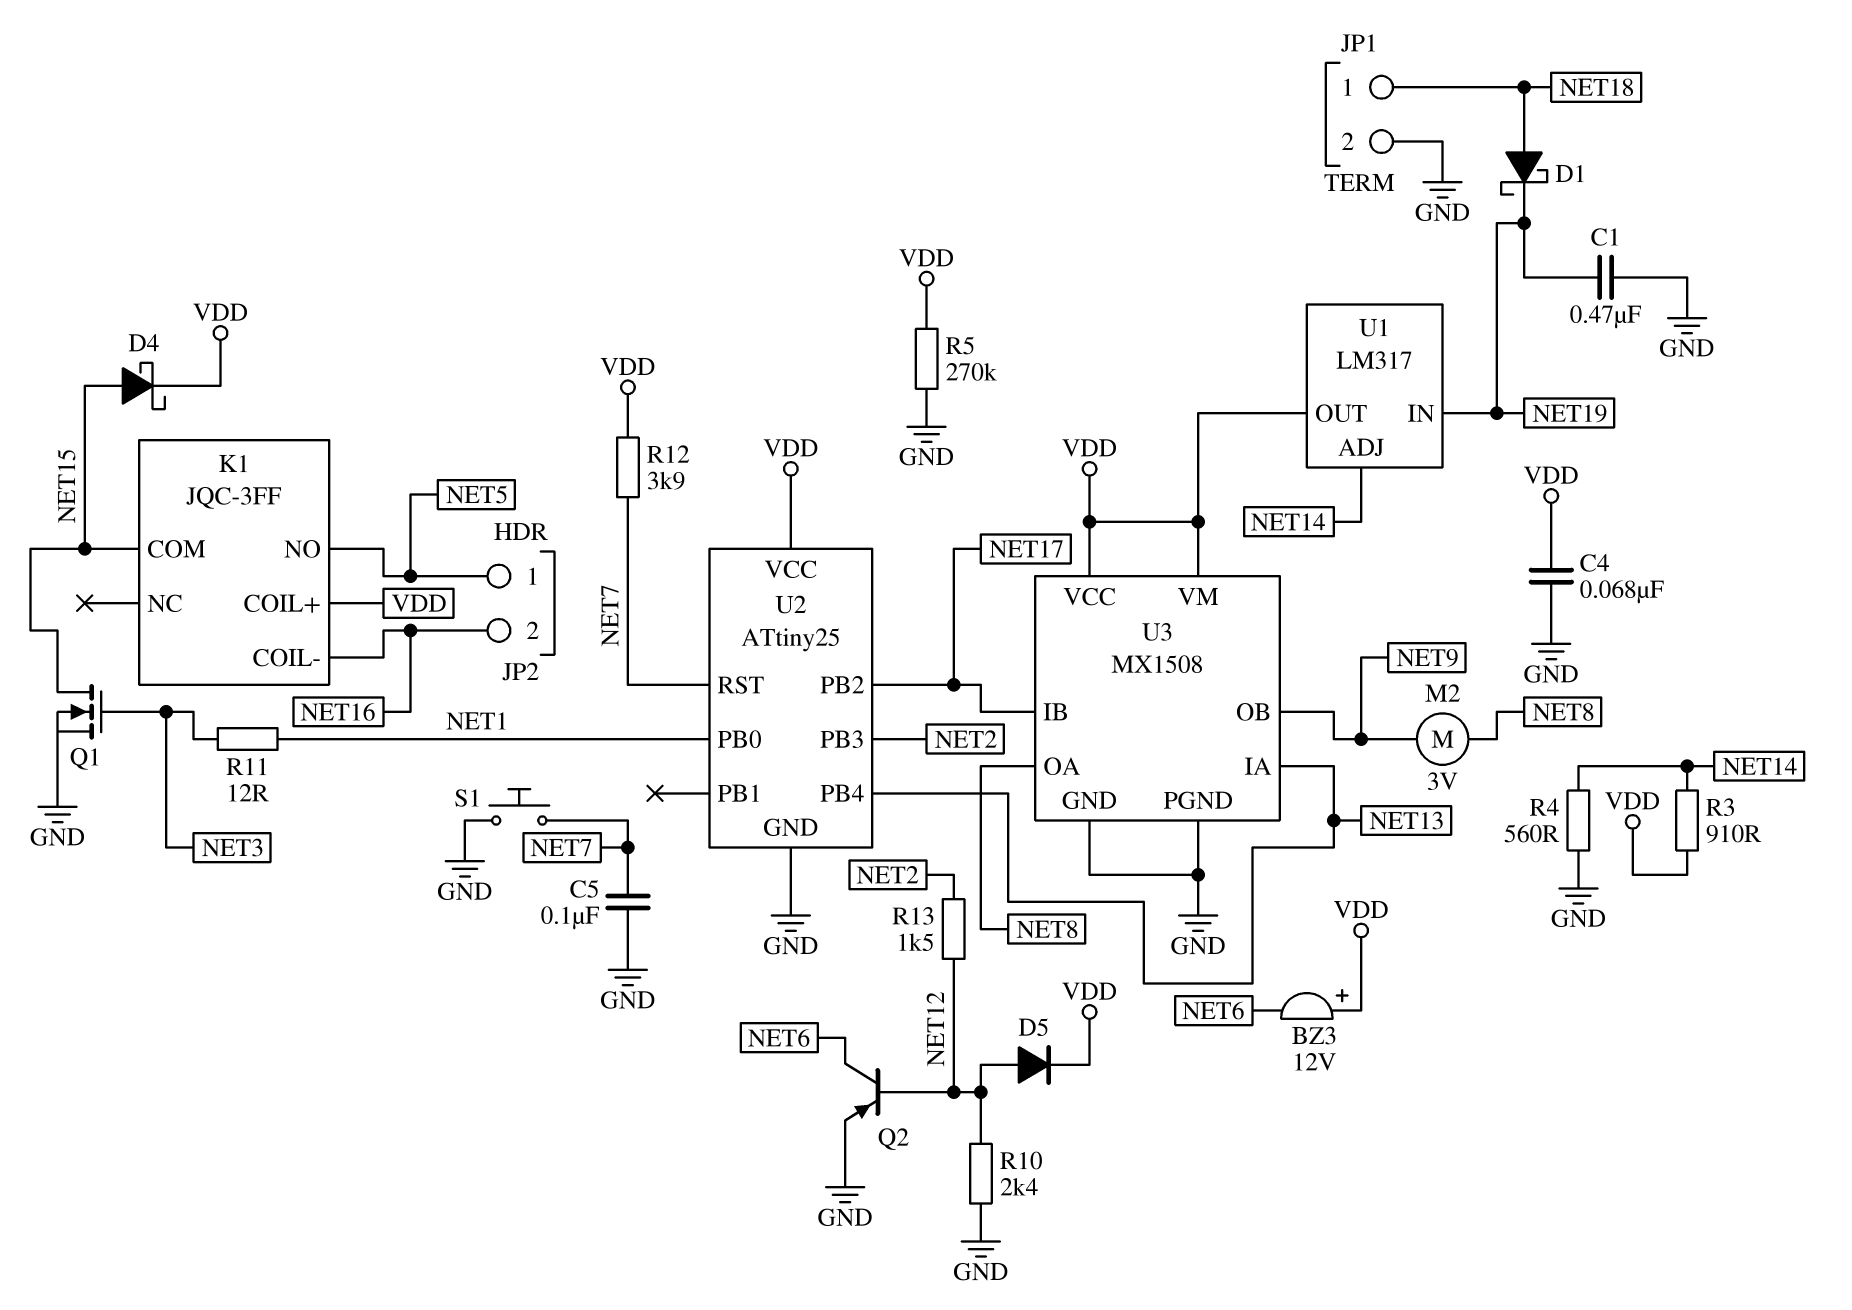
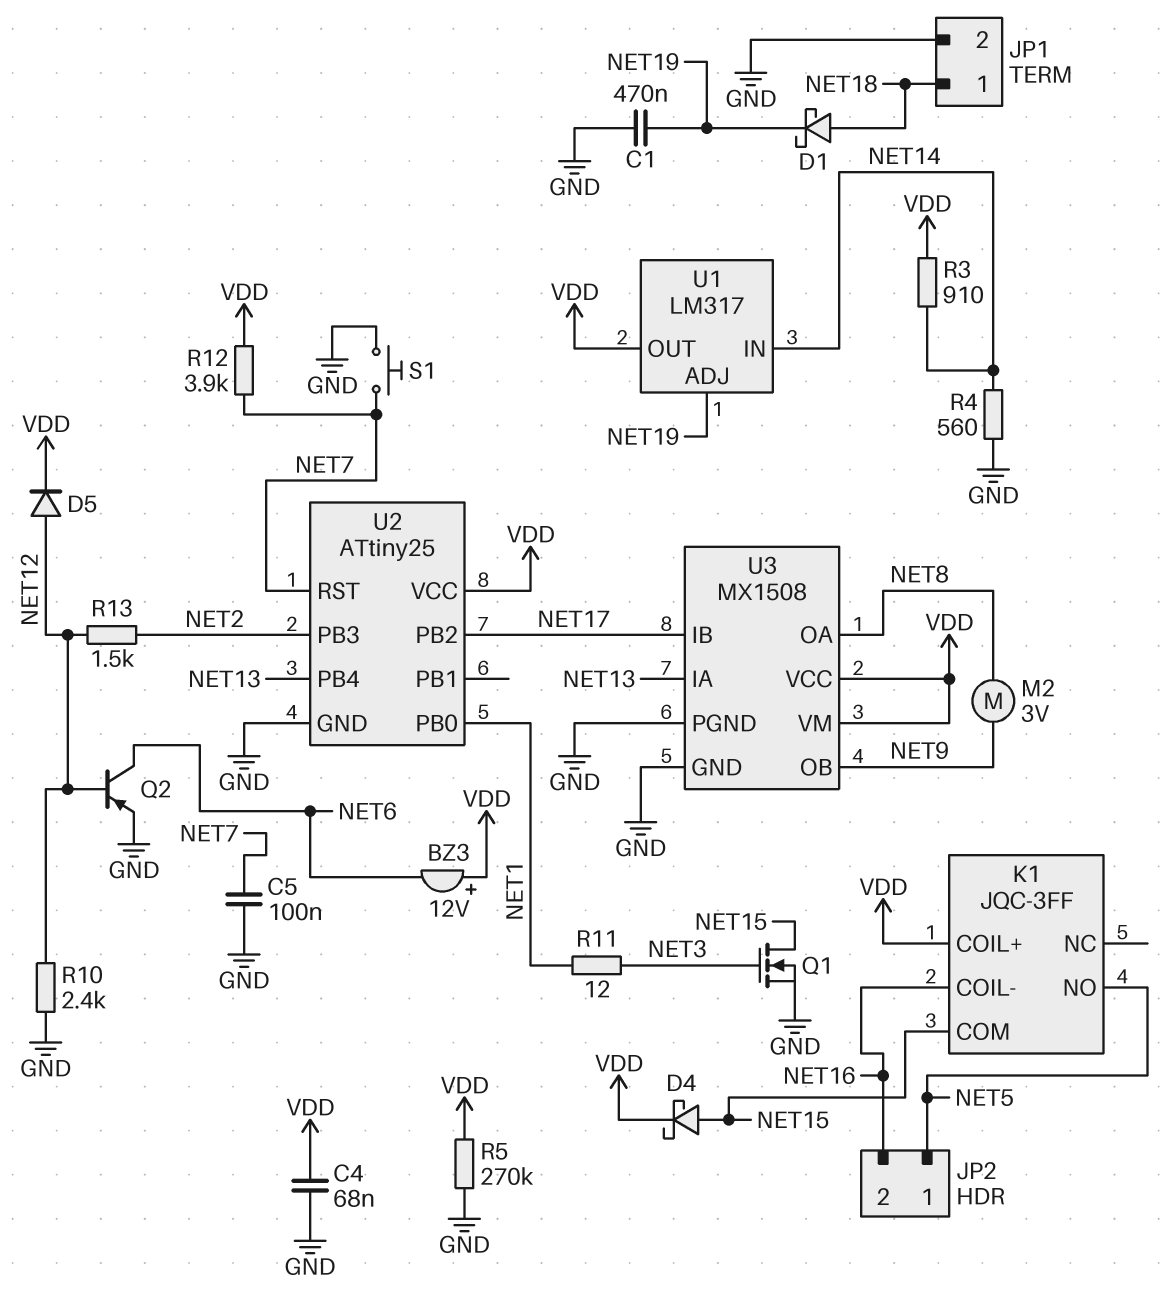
U1 pin ADJ: NET14 -> NET19
U1 pin IN: NET19 -> NET14

